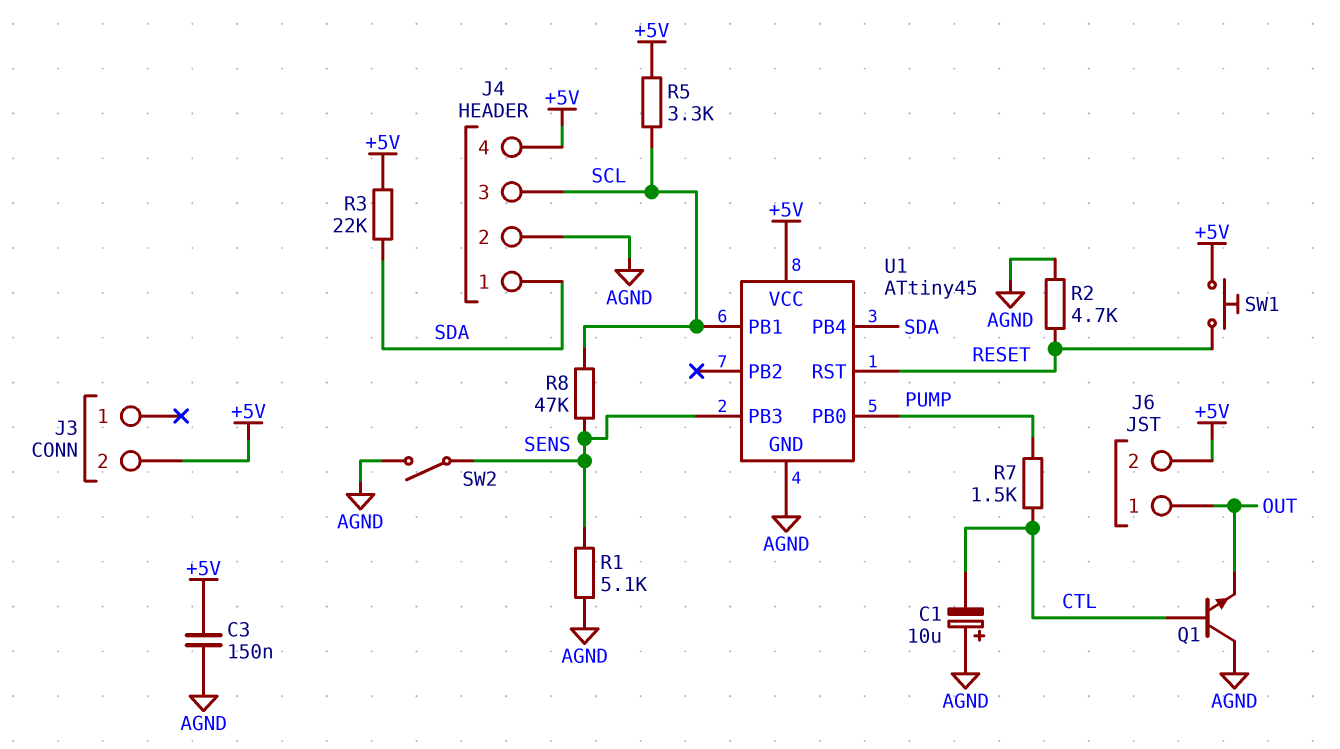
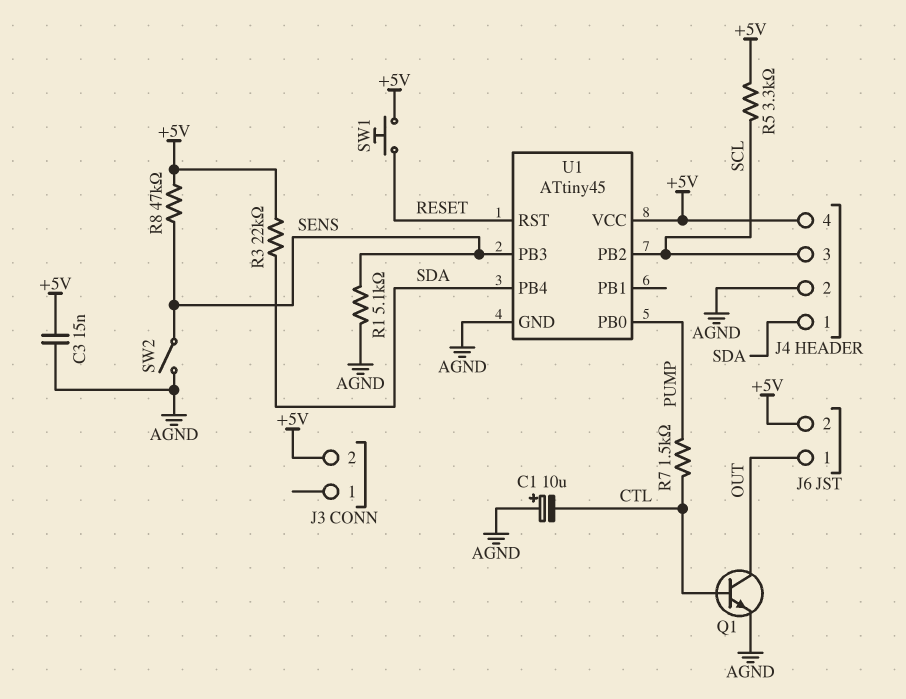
C3: 150nF (+5V, AGND) -> 15nF (+5V, AGND)
Q1: NPN (B CTL, C AGND, E OUT) -> NPN (B CTL, C OUT, E AGND)
R2: 4.7k (AGND, RESET) -> none
R8: 47k (SCL, SENS) -> 47k (+5V, SENS)
U1 pin PB1: SCL -> none
U1 pin PB2: none -> SCL

